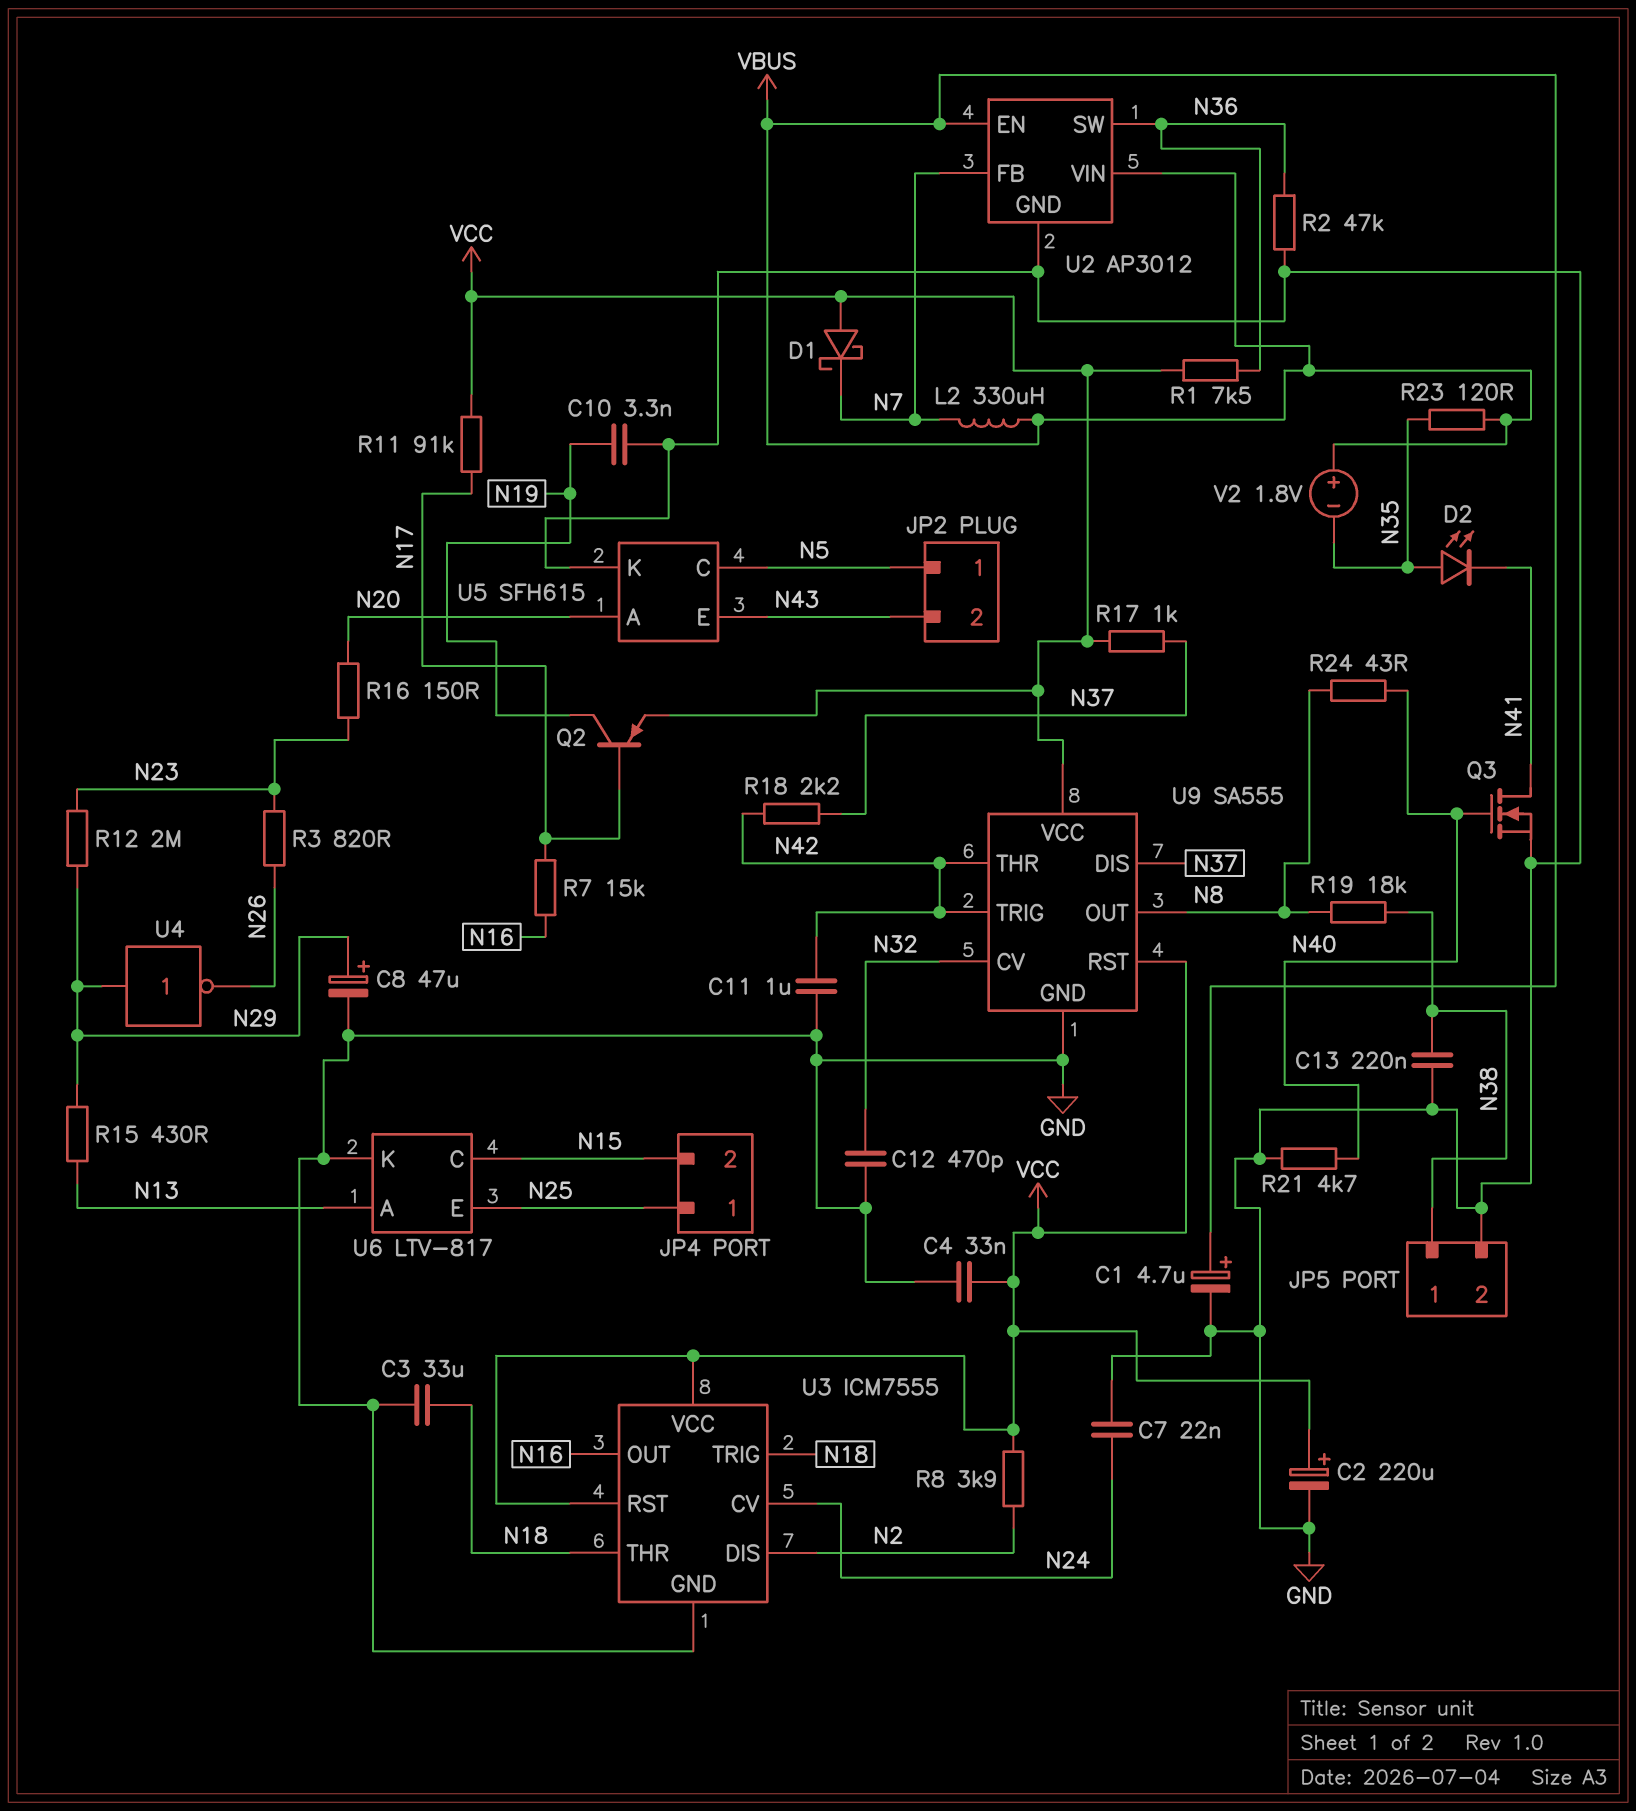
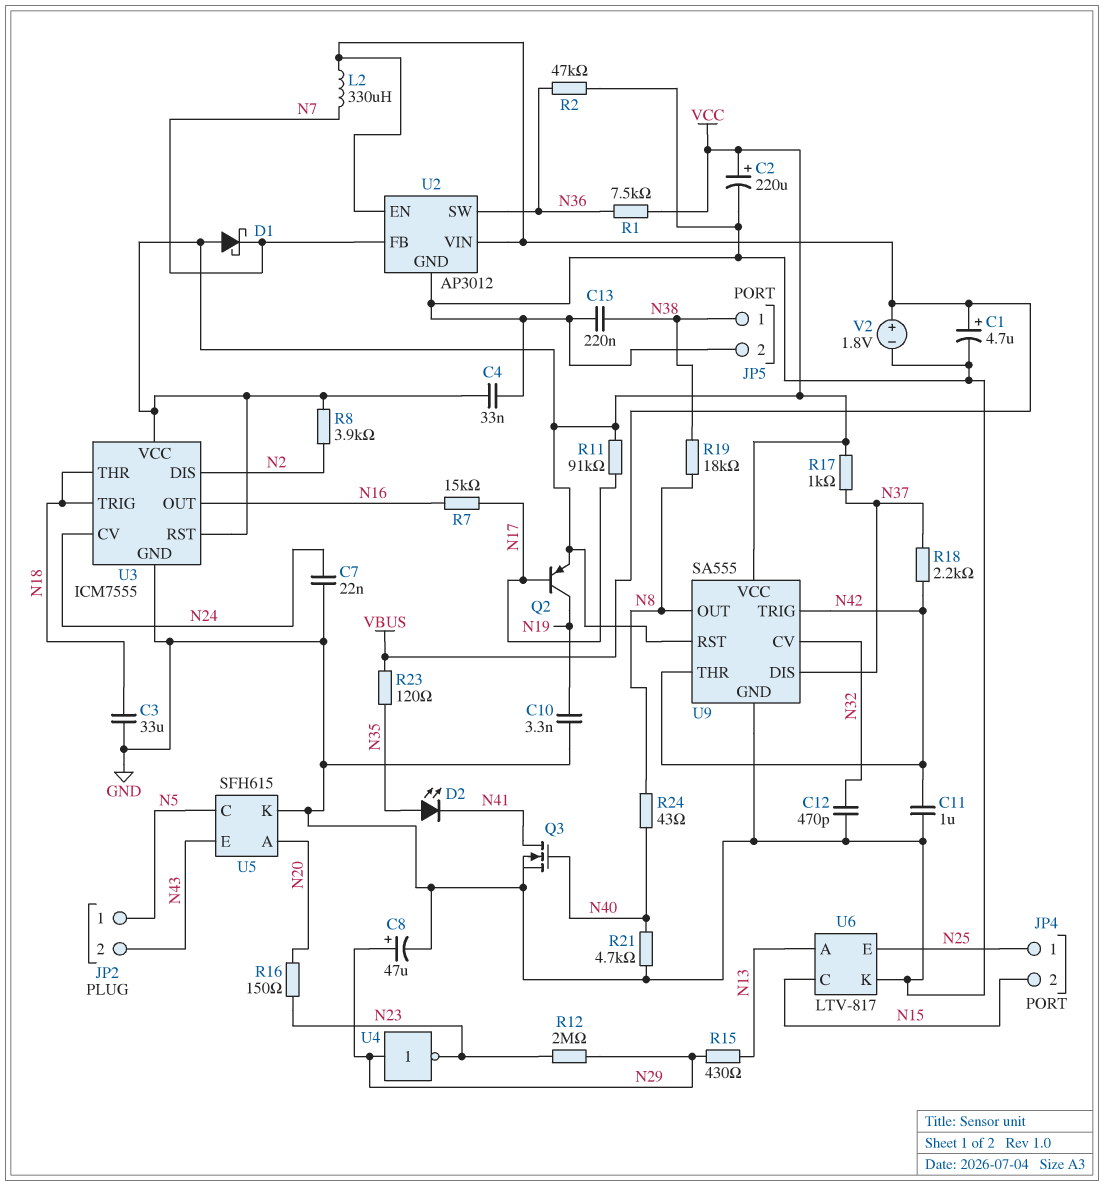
R3: 820 (N23, N26) -> none
U4: NOT (in N29, out N26) -> NOT (in N29, out N23)
V2: 1.8V (plus VBUS, minus N35) -> 1.8V (plus VBUS, minus GND)

